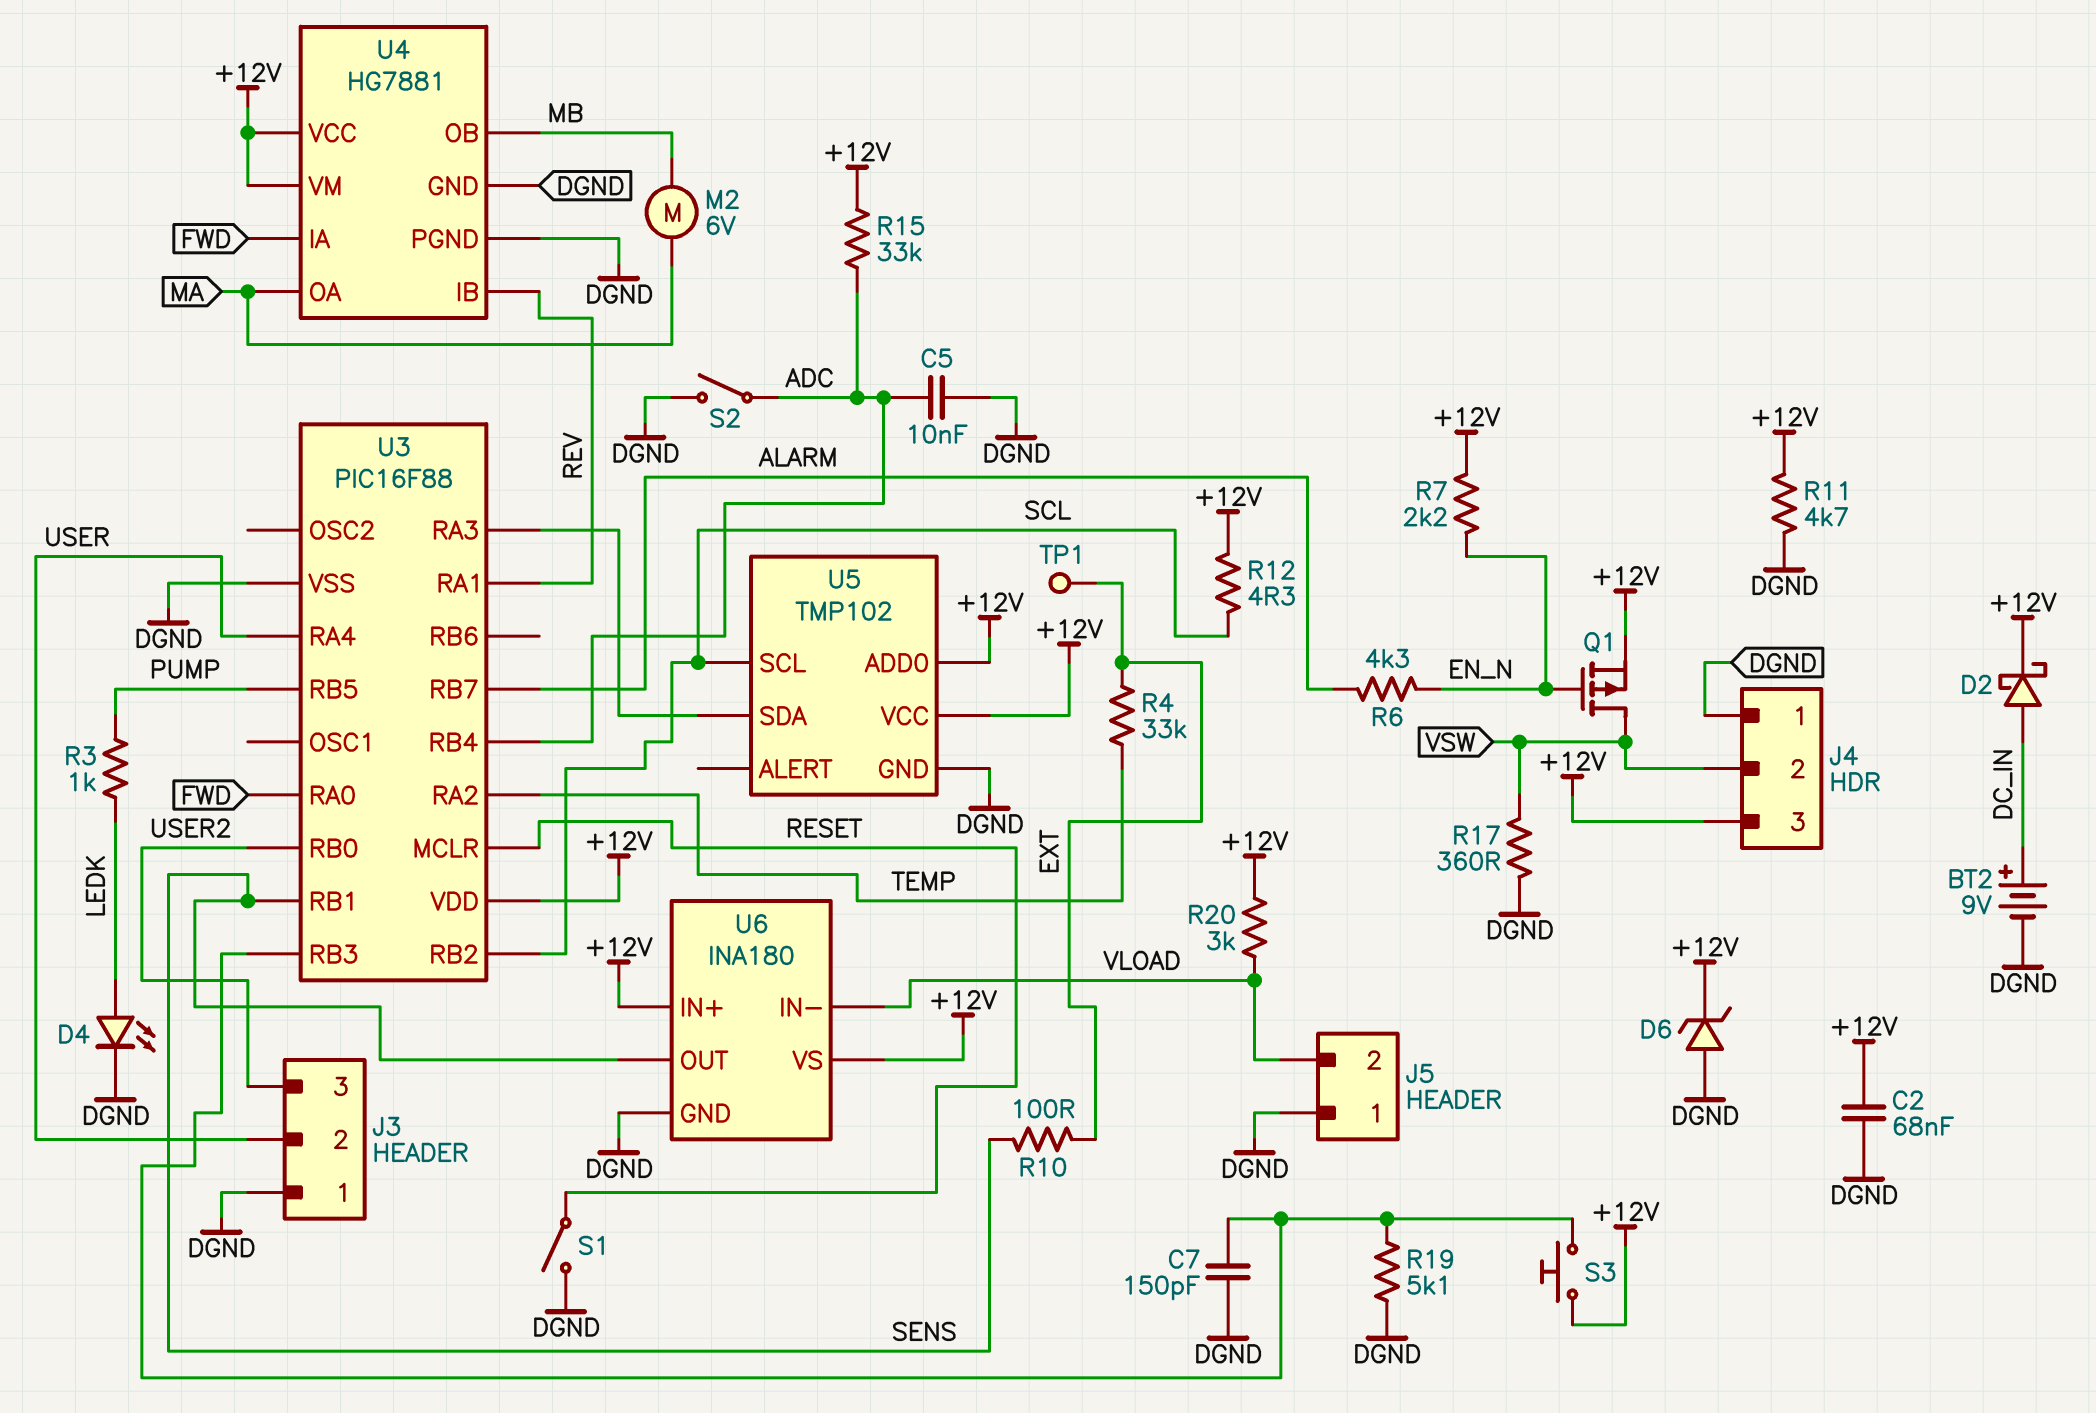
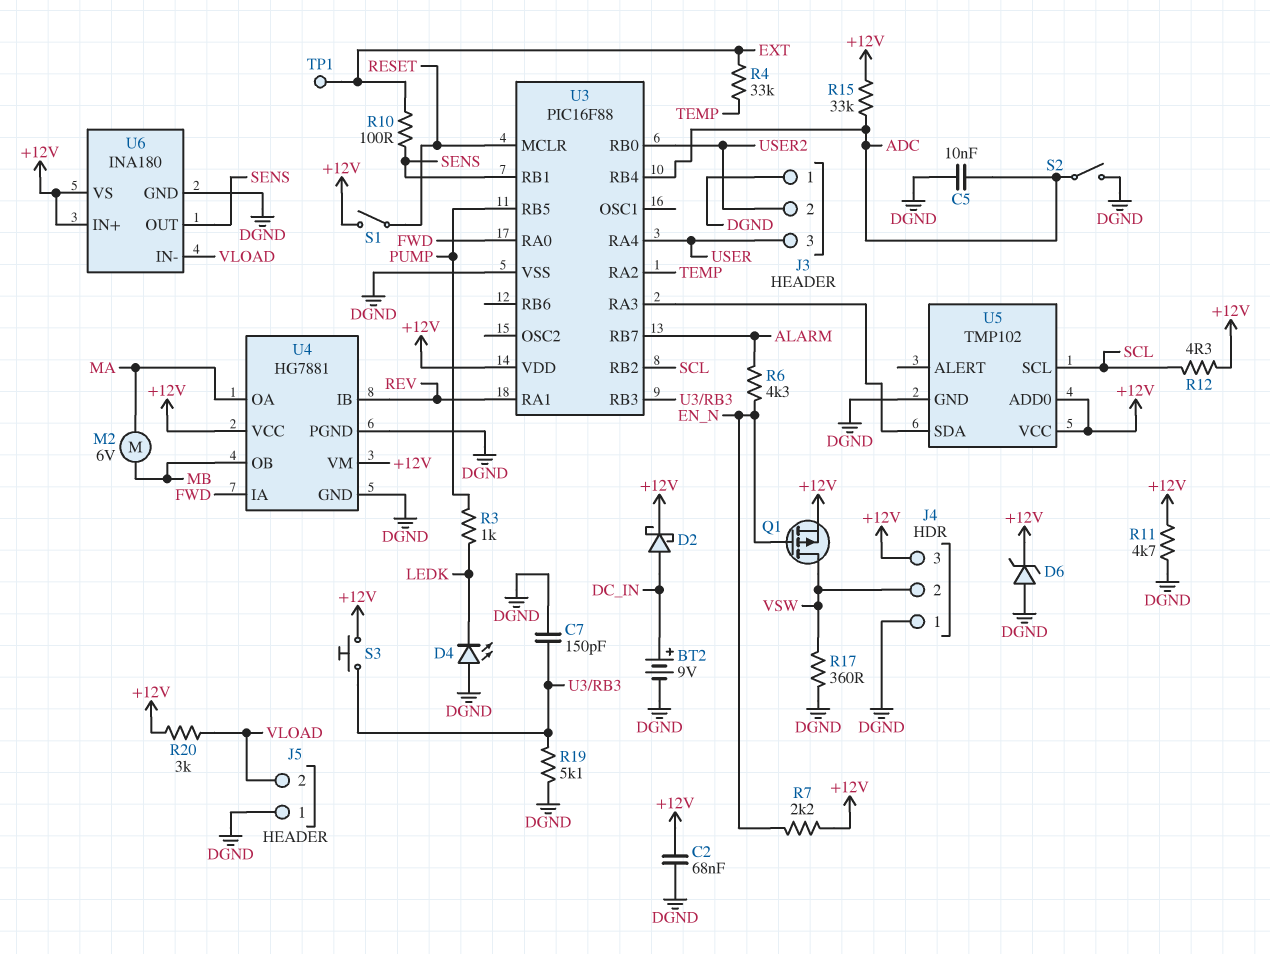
D4: LED (A LEDK, K DGND) -> LED (A DGND, K LEDK)
J3 pin 2: USER -> USER2
J3 pin 3: USER2 -> USER
S1: switch (DGND, RESET) -> switch (+12V, RESET)

